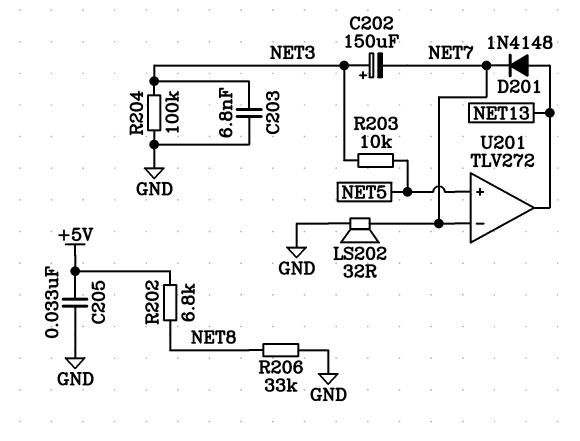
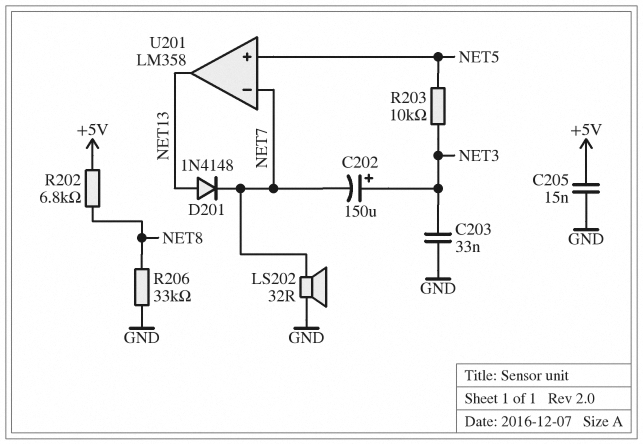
C203: 6.8nF (GND, NET3) -> 33nF (GND, NET3)
C205: 33nF (+5V, GND) -> 15nF (+5V, GND)
R204: 100k (GND, NET3) -> none
U201: TLV272 -> LM358

